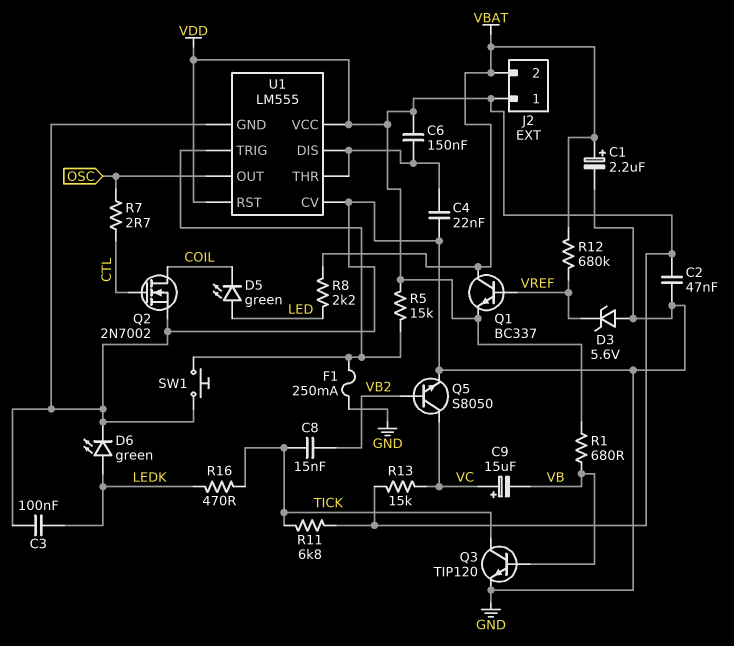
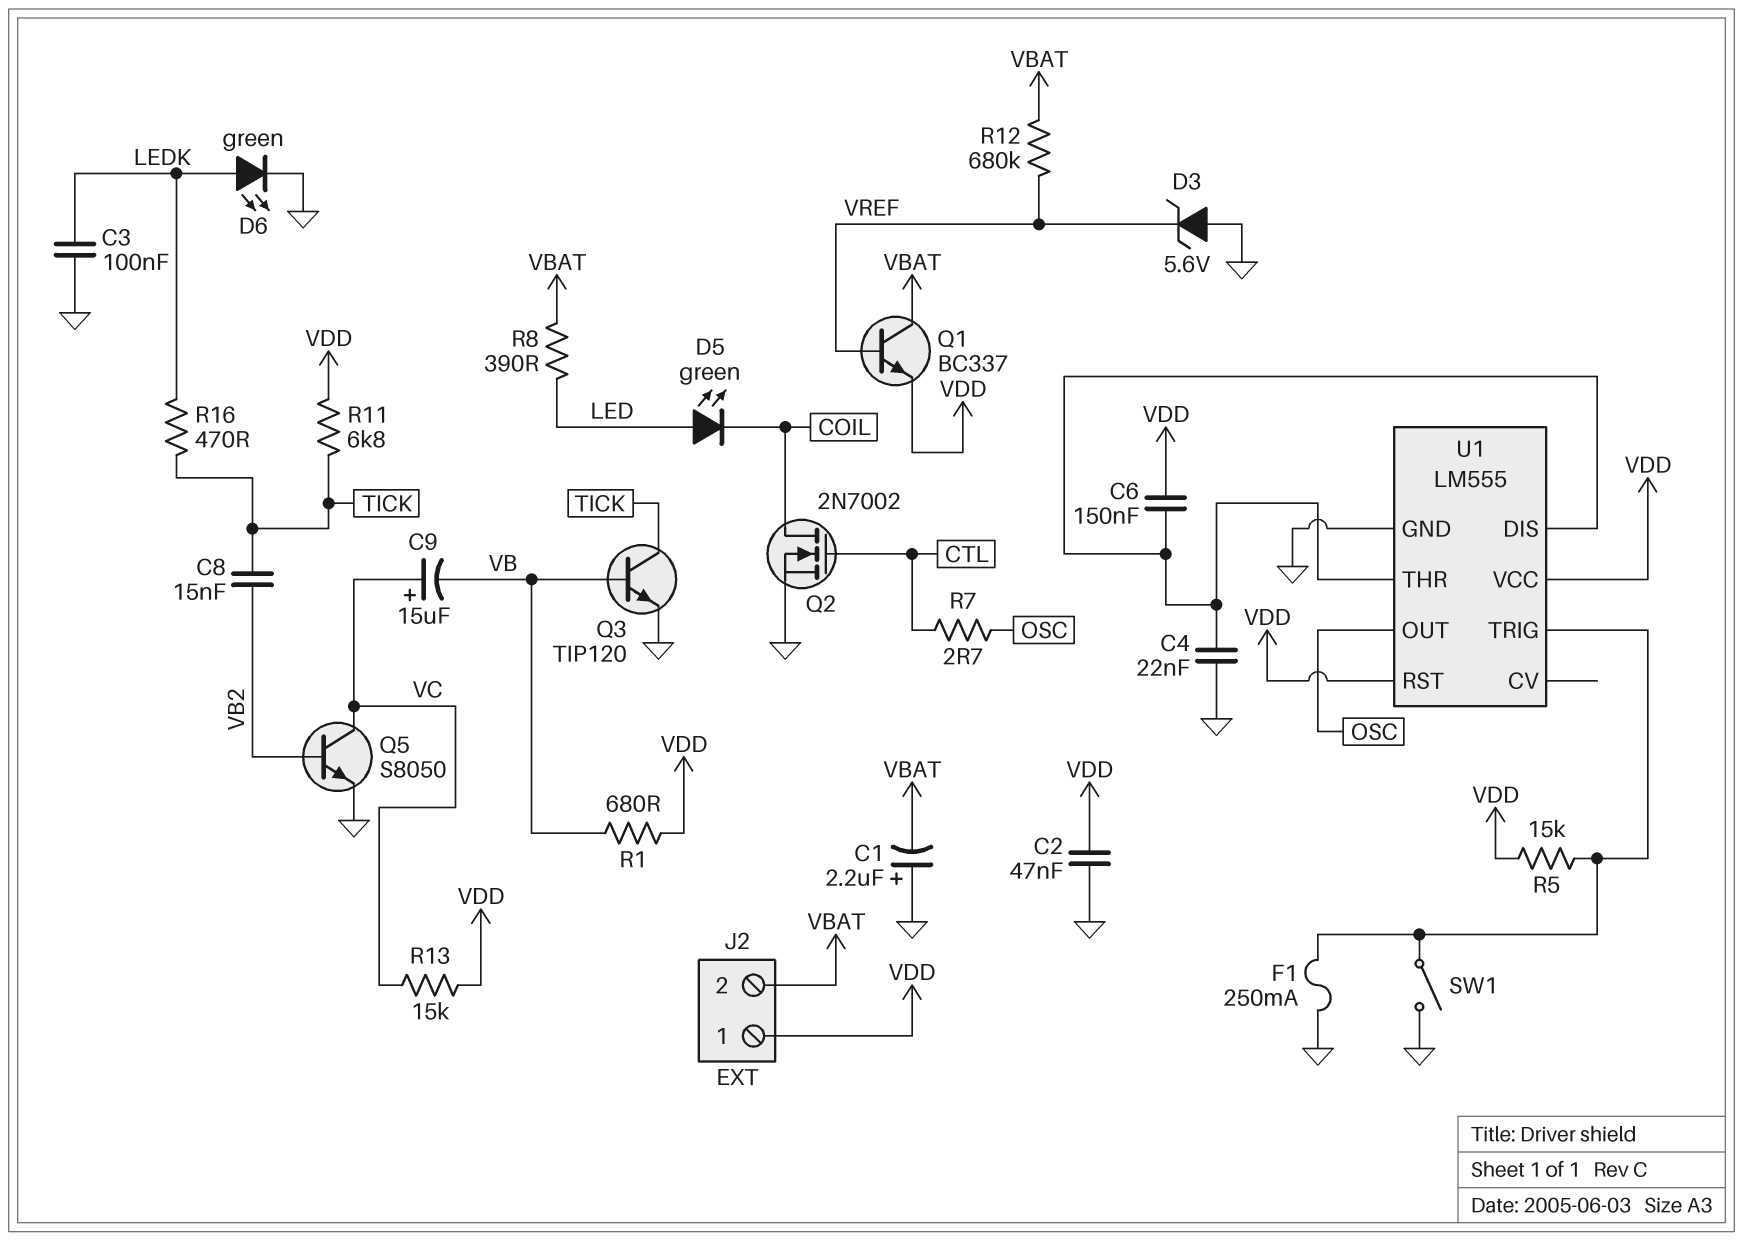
C1: 2.2uF (plus VBAT, minus GND) -> 2.2uF (plus GND, minus VBAT)
R8: 2.2k (LED, VBAT) -> 390 (LED, VBAT)
SW1: button (GND, U1/TRIG) -> switch (GND, U1/TRIG)
U1 pin CV: GND -> none

